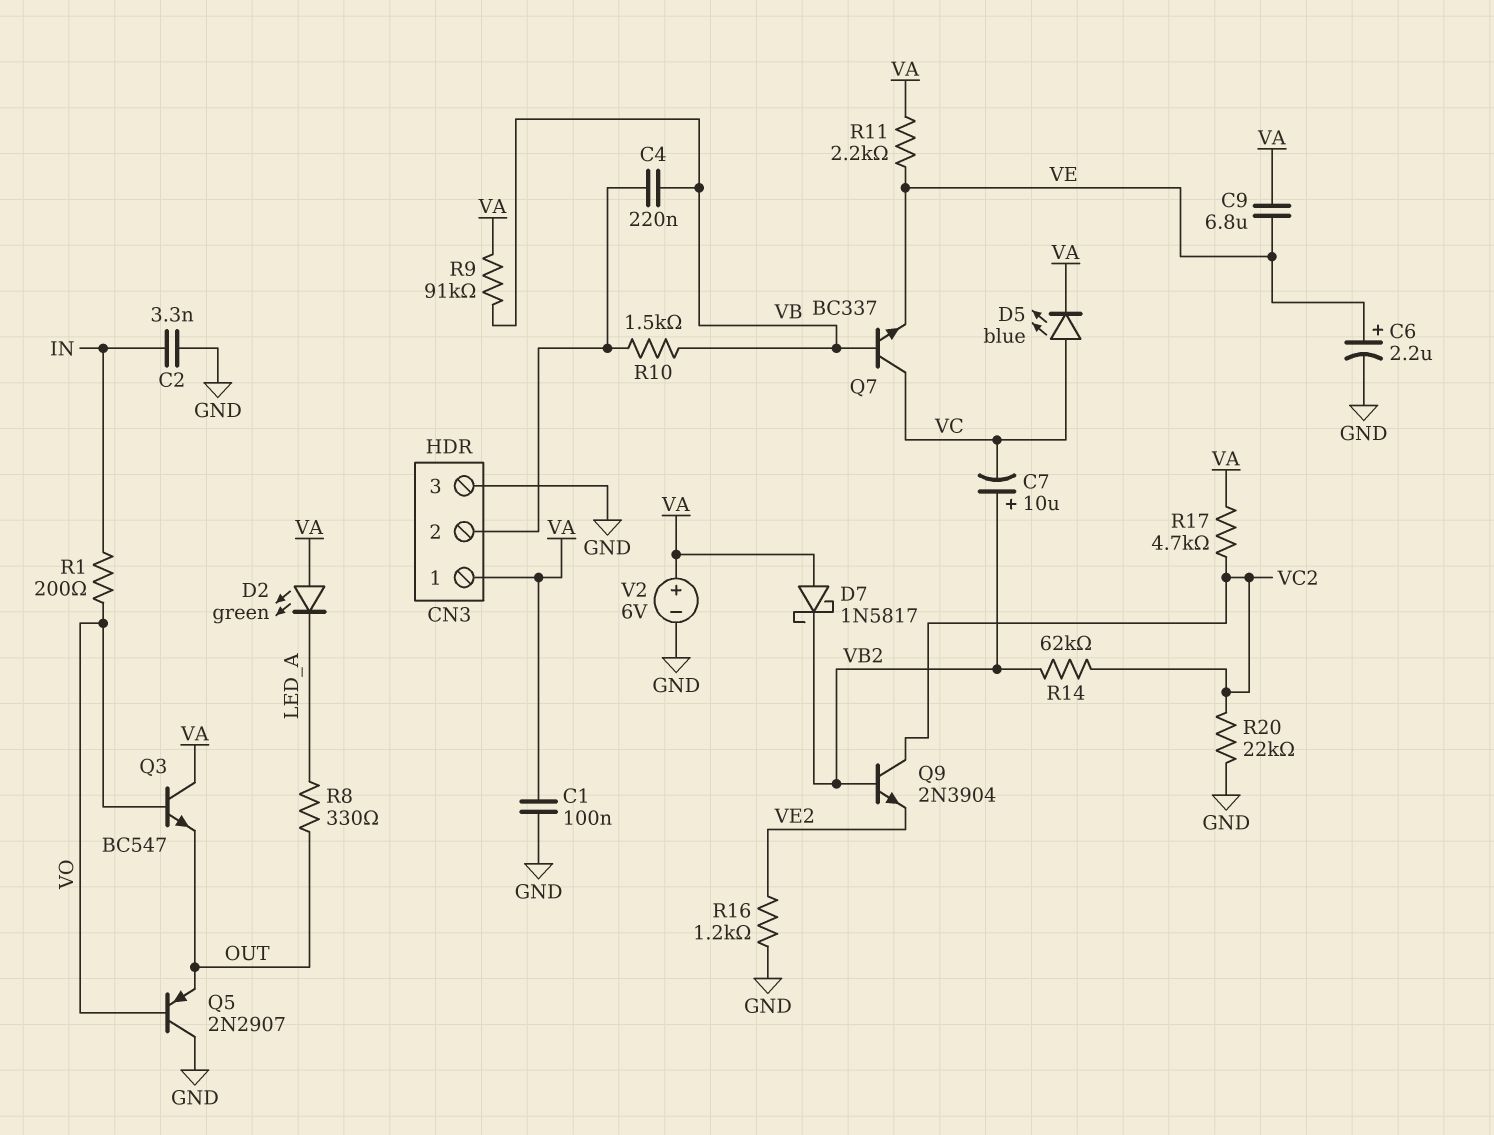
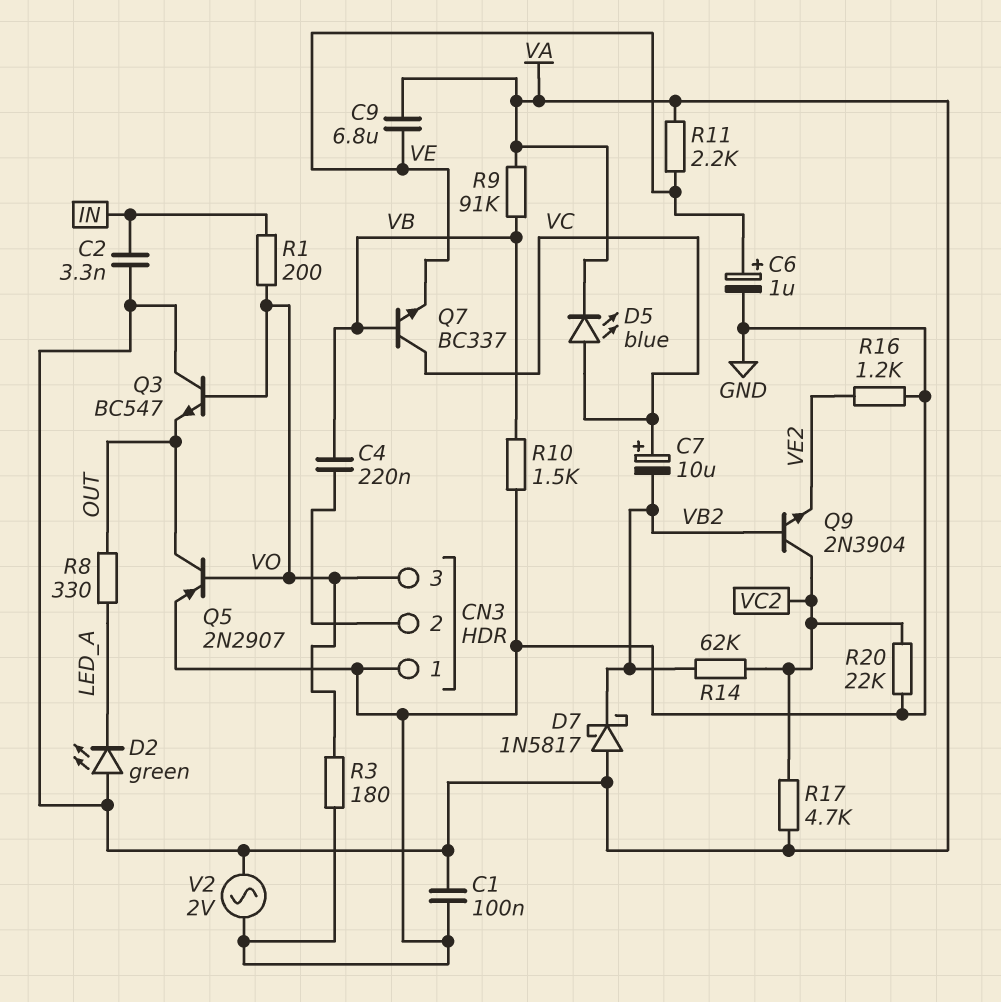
C2: 3.3nF (GND, IN) -> 3.3nF (IN, VA)
C6: 2.2uF (plus VE, minus GND) -> 1uF (plus VE, minus GND)
C7: 10uF (plus VB2, minus VC) -> 10uF (plus VC, minus VB2)
CN3 pin 1: VA -> GND
CN3 pin 3: GND -> VO
Q5: PNP 2N2907 (B VO, C GND, E OUT) -> PNP 2N2907 (B VO, C OUT, E GND)
R3: none -> 180 (GND, VO)
R10: 1.5k (CN3/2, VB) -> 1.5k (GND, VB)
V2: 6V (plus VA, minus GND) -> AC 2V (GND, VA)

